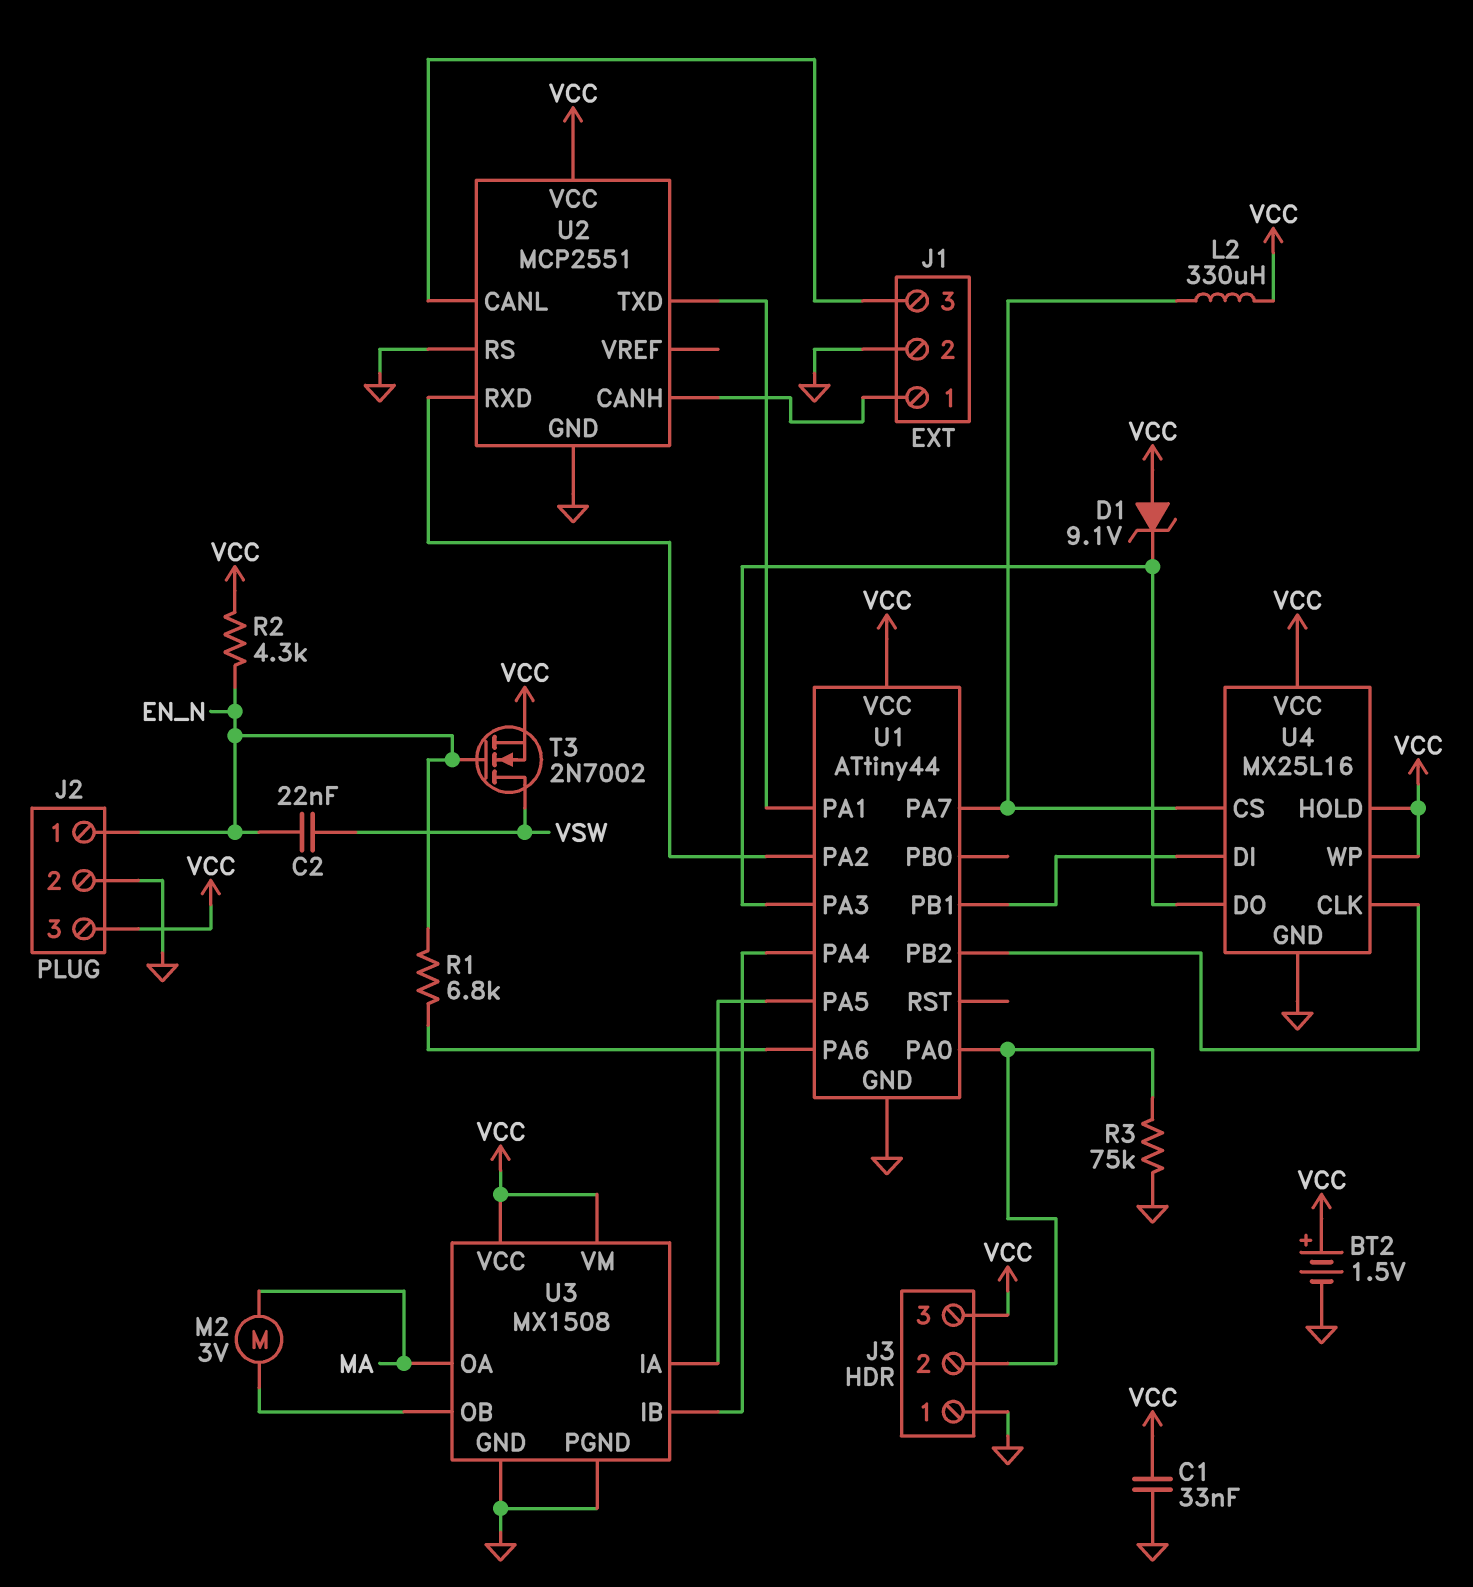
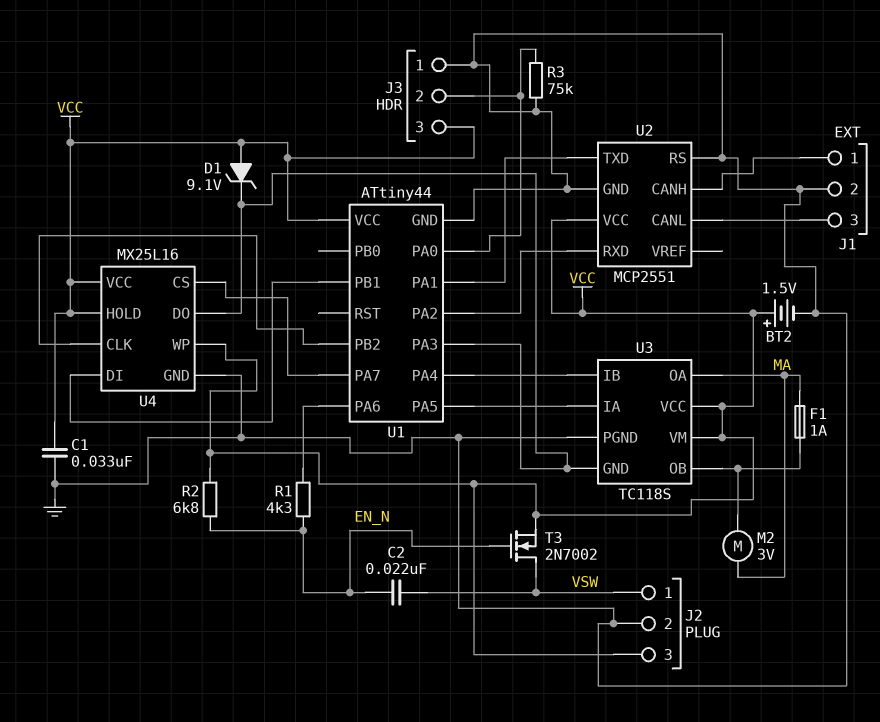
F1: none -> 1A (MA, U3/OB)
J2 pin 1: EN_N -> VSW
L2: 330uH (U1/PA7, VCC) -> none
R1: 6.8k (EN_N, U1/PA6) -> 4.3k (EN_N, U1/PA6)
R2: 4.3k (EN_N, VCC) -> 6.8k (EN_N, VCC)
U3: MX1508 -> TC118S
U3 pin GND: GND -> U1/PA3

